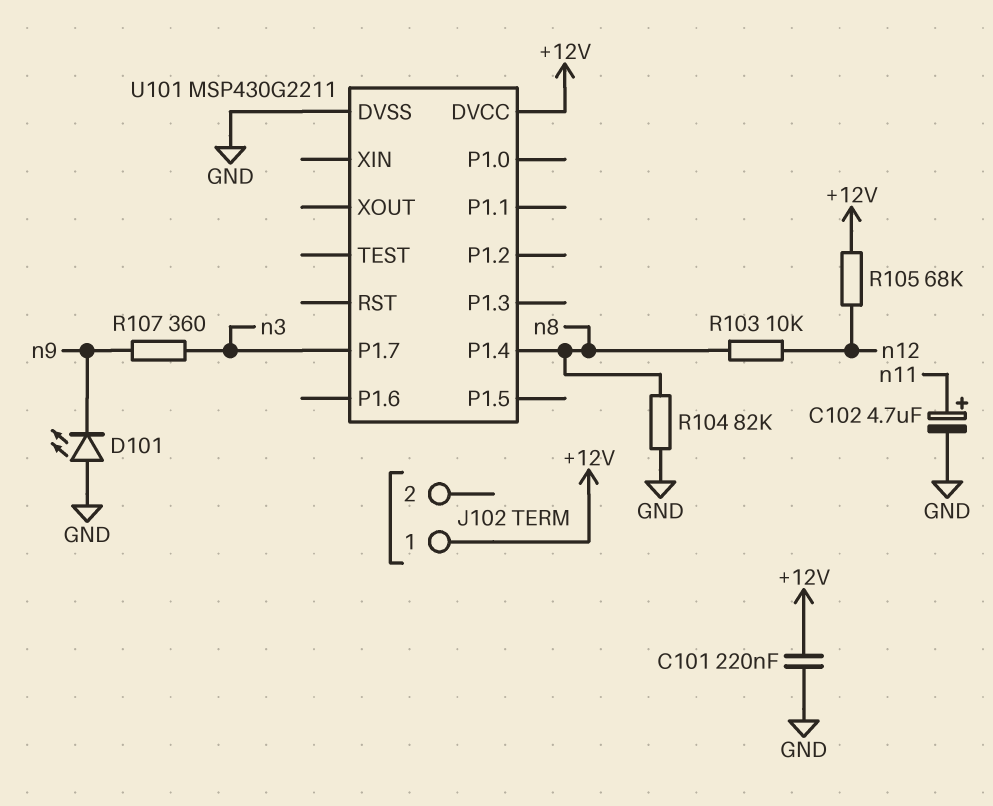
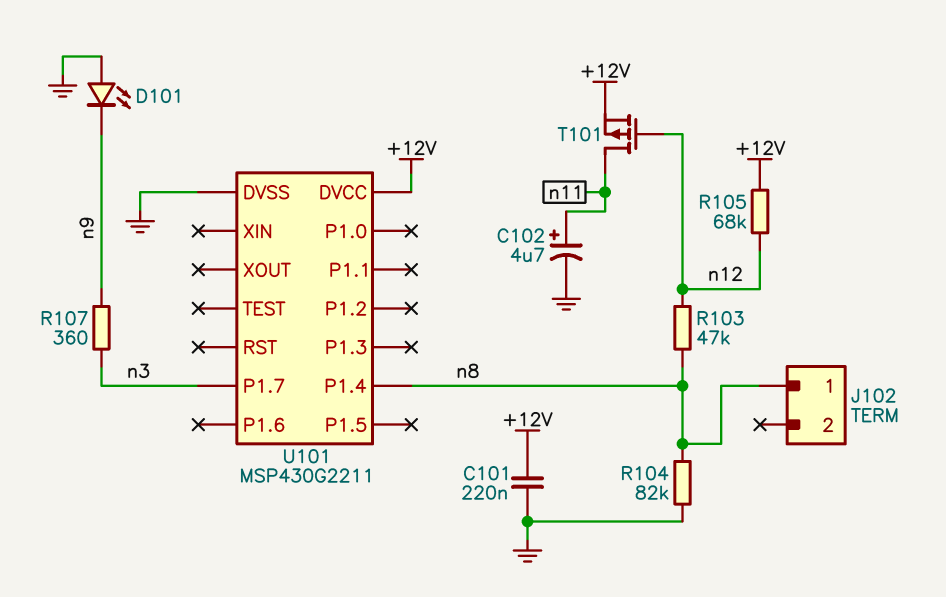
J102 pin 1: +12V -> n8
R103: 10k (n8, n12) -> 47k (n8, n12)
T101: none -> PMOS (G n12, D n11, S +12V)

